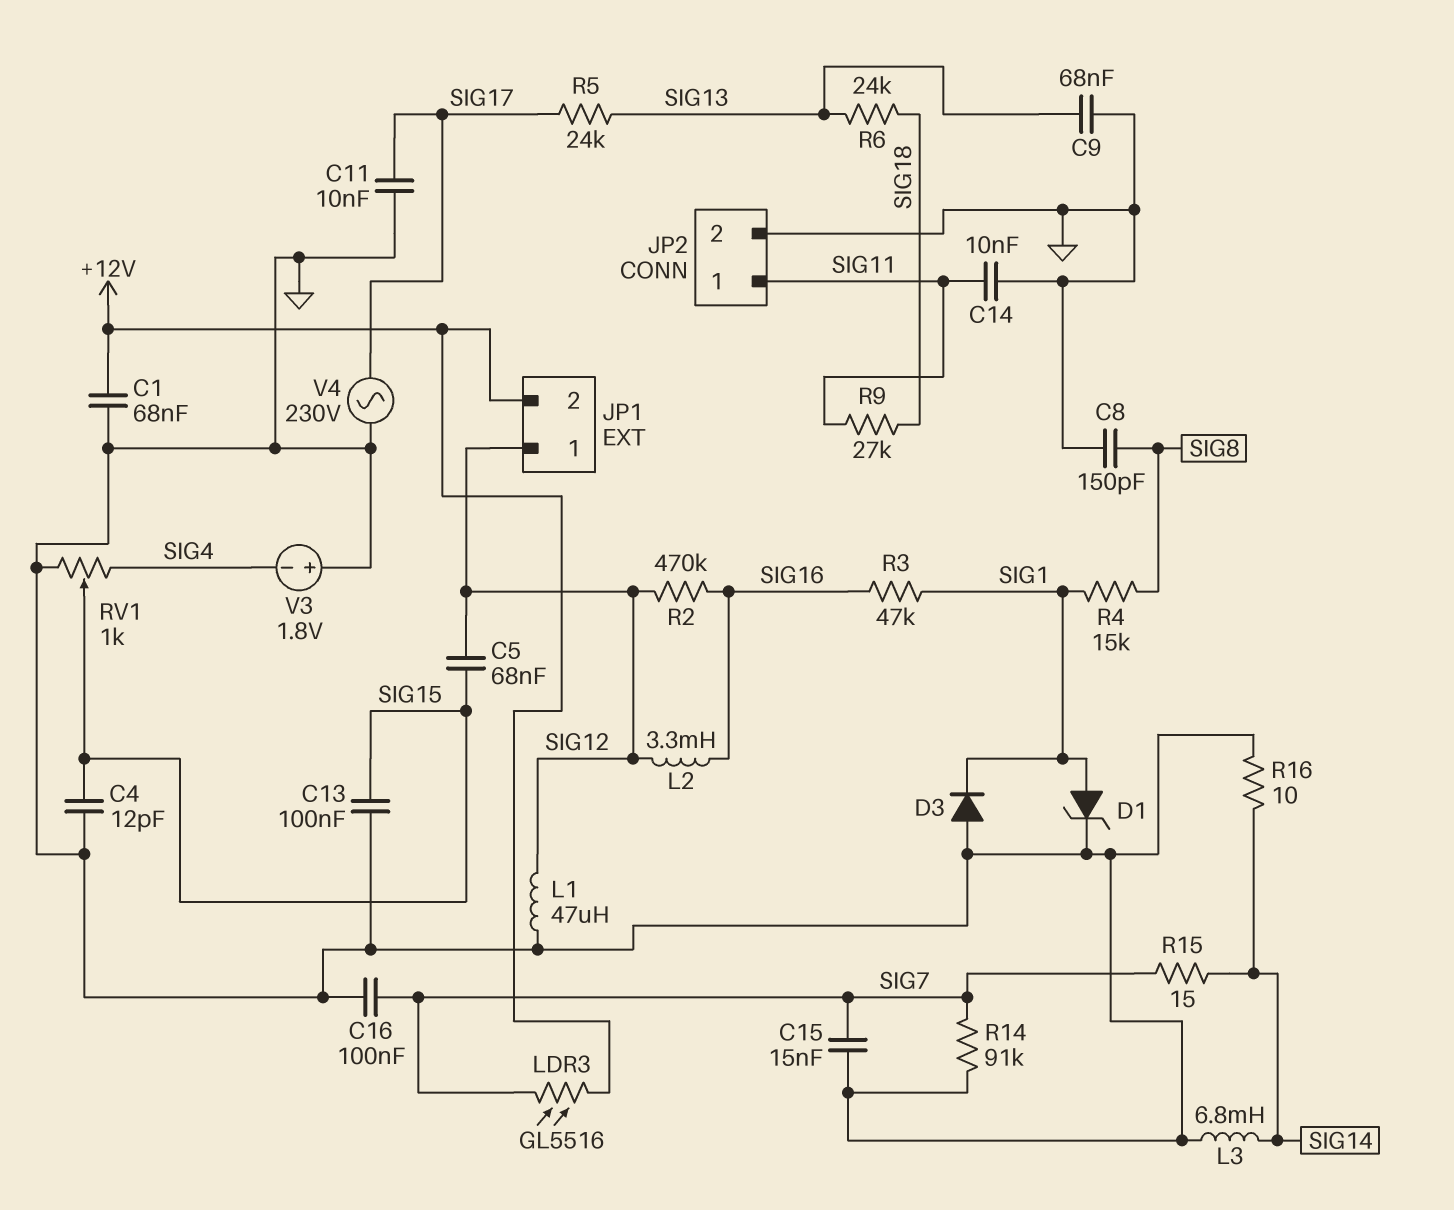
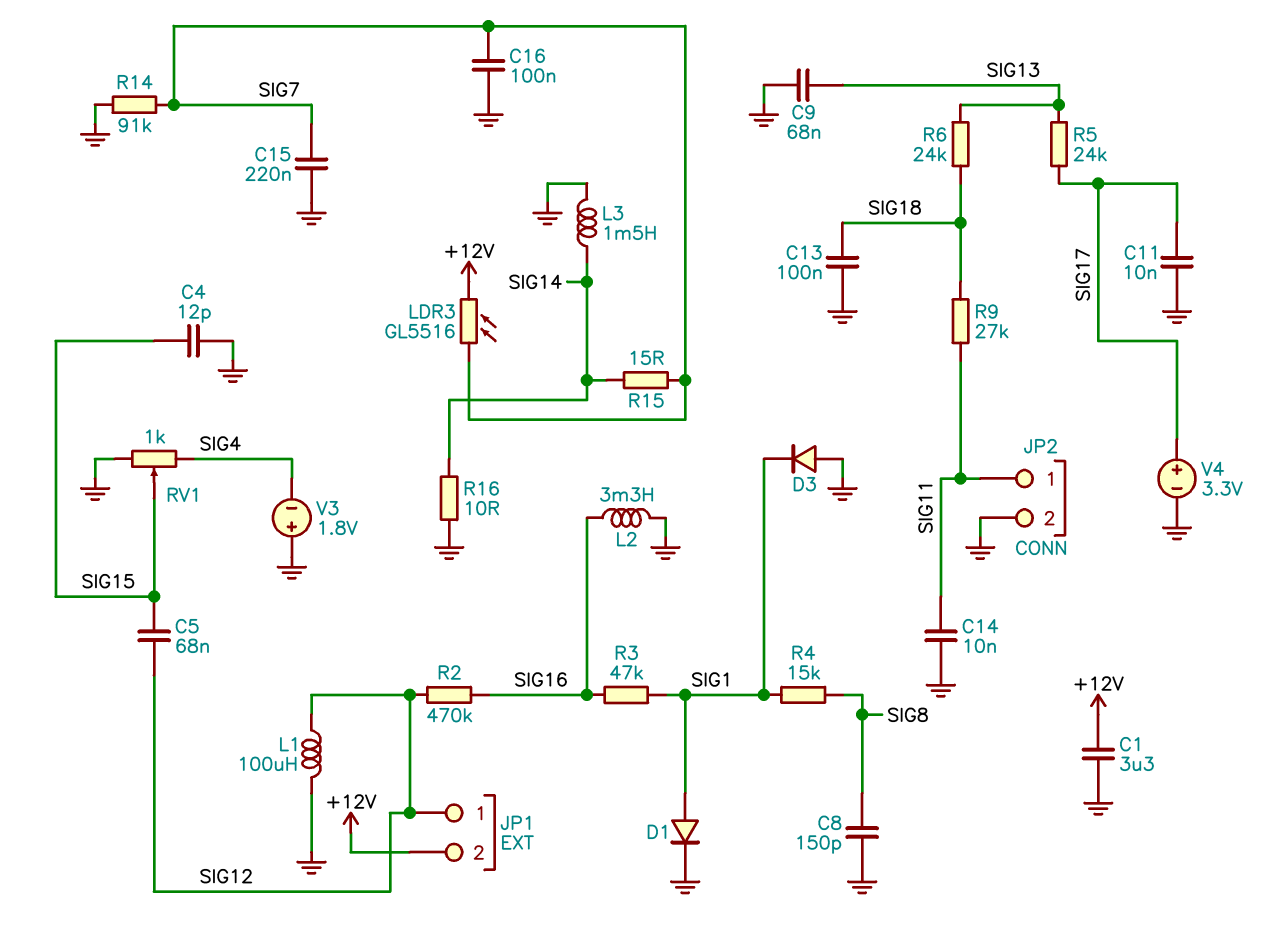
C1: 68nF (+12V, GND) -> 3.3uF (+12V, GND)
C13: 100nF (GND, SIG15) -> 100nF (GND, SIG18)
C15: 15nF (GND, SIG7) -> 220nF (GND, SIG7)
D1: zener (A SIG1, K GND) -> diode (A SIG1, K GND)
L1: 47uH (GND, SIG12) -> 100uH (GND, SIG12)
L2: 3.3mH (SIG12, SIG16) -> 3.3mH (GND, SIG16)
L3: 6.8mH (GND, SIG14) -> 1.5mH (GND, SIG14)
V4: AC 230V (GND, SIG17) -> 3.3V (plus SIG17, minus GND)

